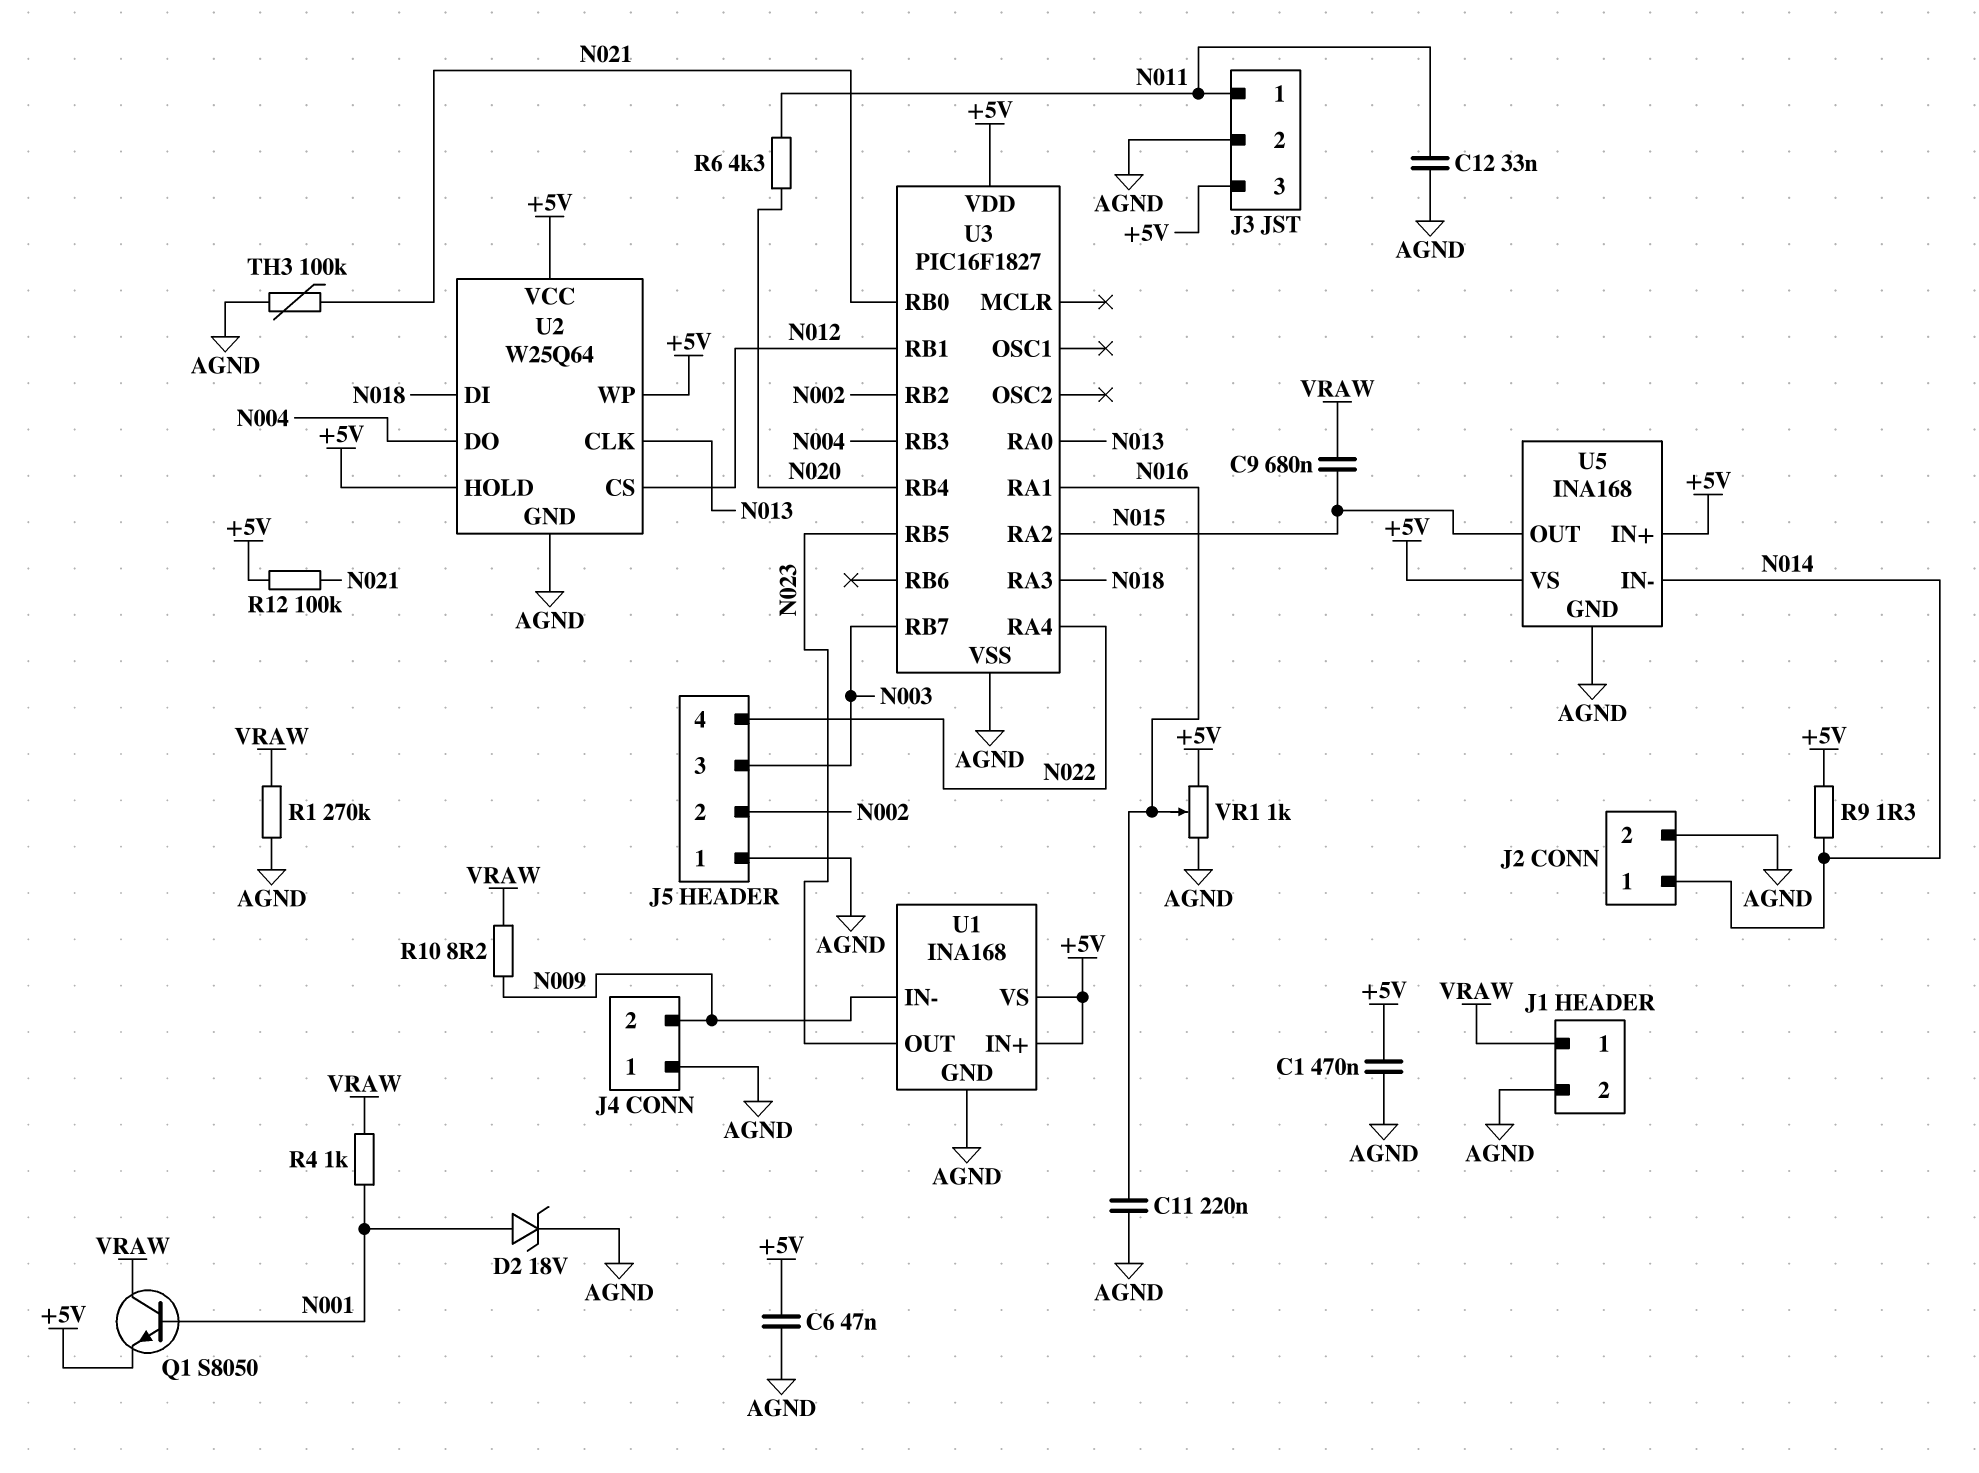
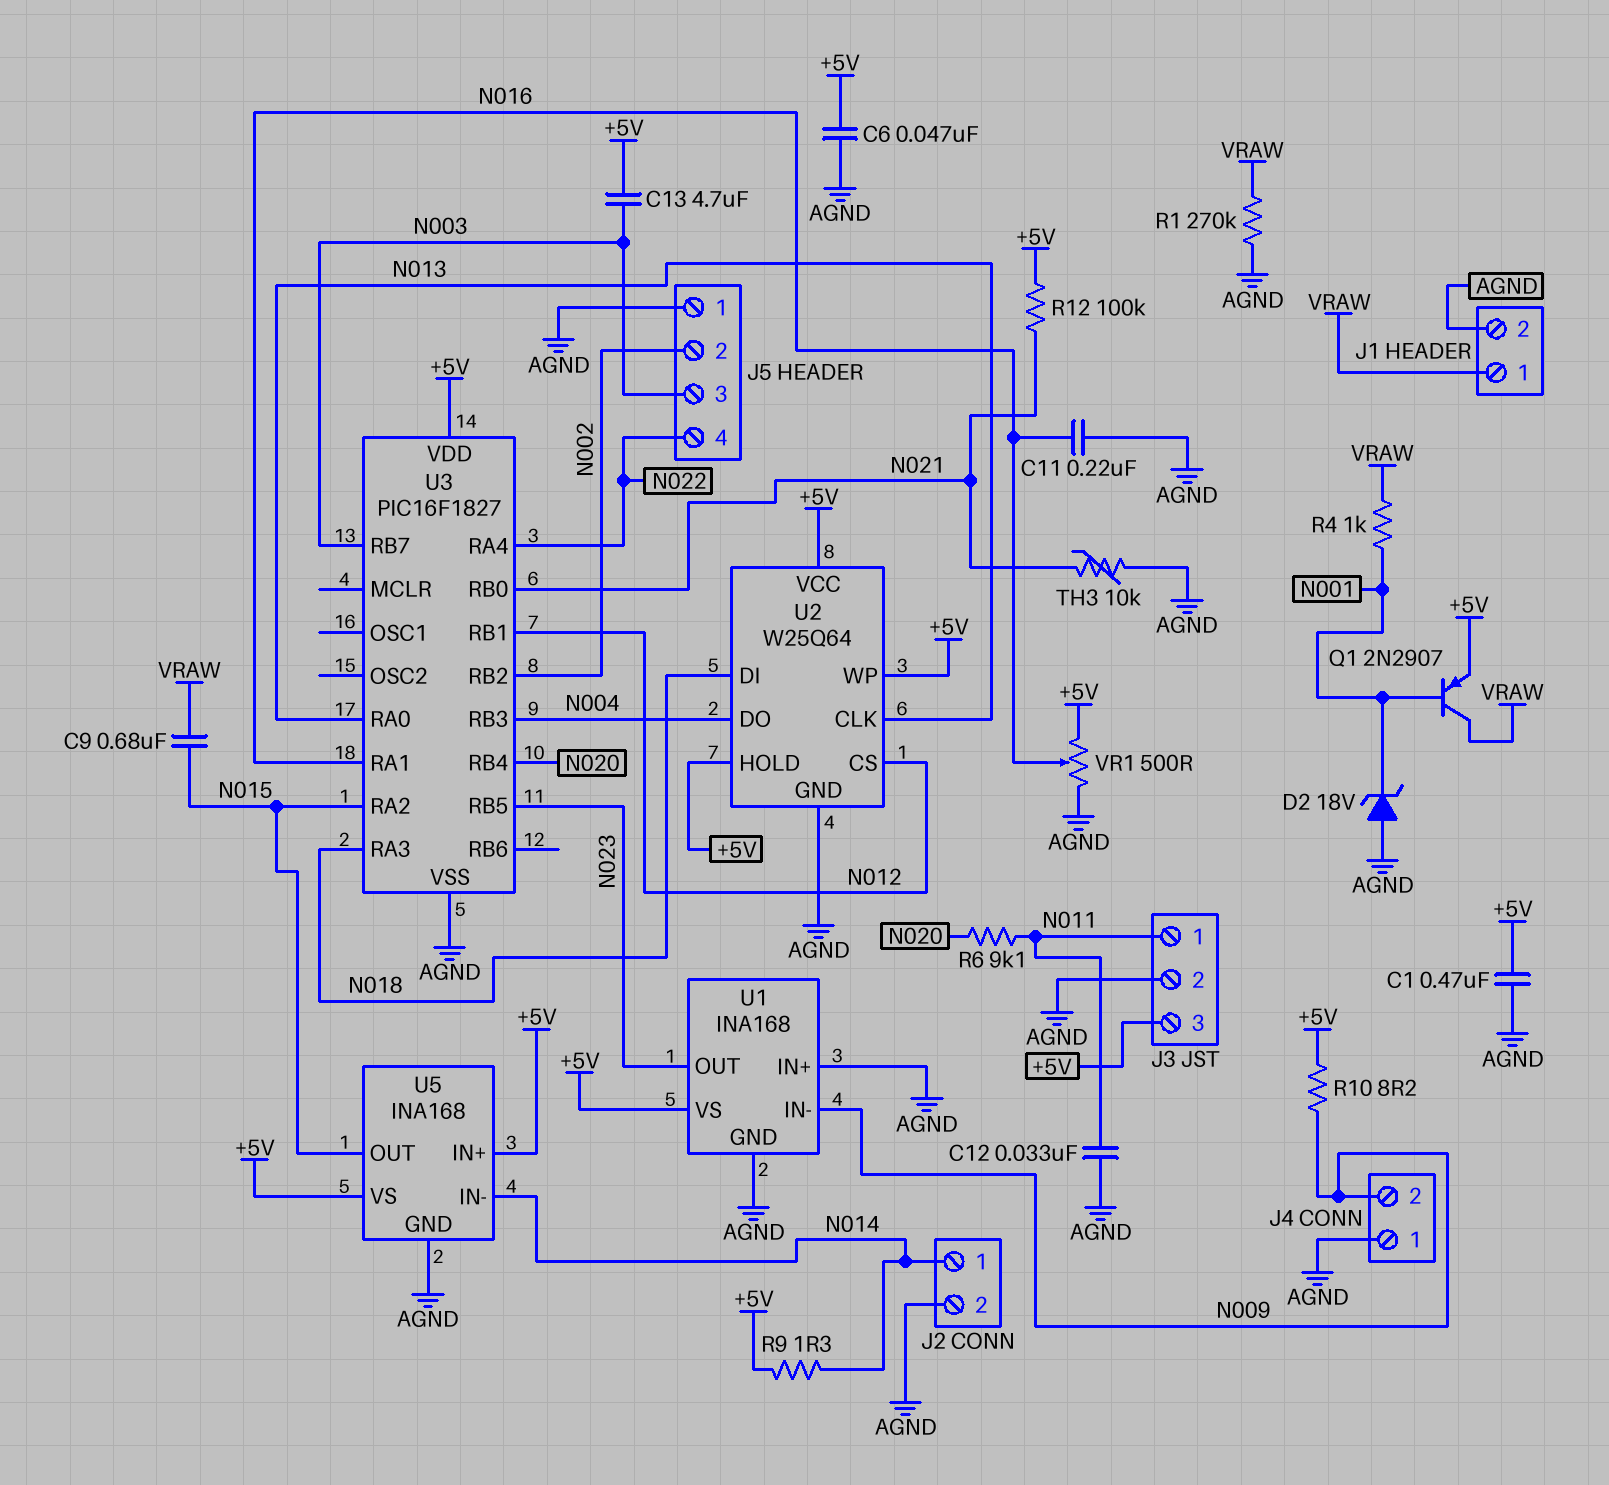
C13: none -> 4.7uF (+5V, N003)
D2: zener 18V (A N001, K AGND) -> zener 18V (A AGND, K N001)
Q1: NPN S8050 (B N001, C VRAW, E +5V) -> PNP 2N2907 (B N001, C VRAW, E +5V)
R6: 4.3k (N011, N020) -> 9.1k (N011, N020)
R10: 8.2 (N009, VRAW) -> 8.2 (+5V, N009)
TH3: 100k (AGND, N021) -> 10k (AGND, N021)
U1 pin IN+: +5V -> AGND
VR1: 1k (+5V, AGND, wiper N016) -> 500 (+5V, AGND, wiper N016)

